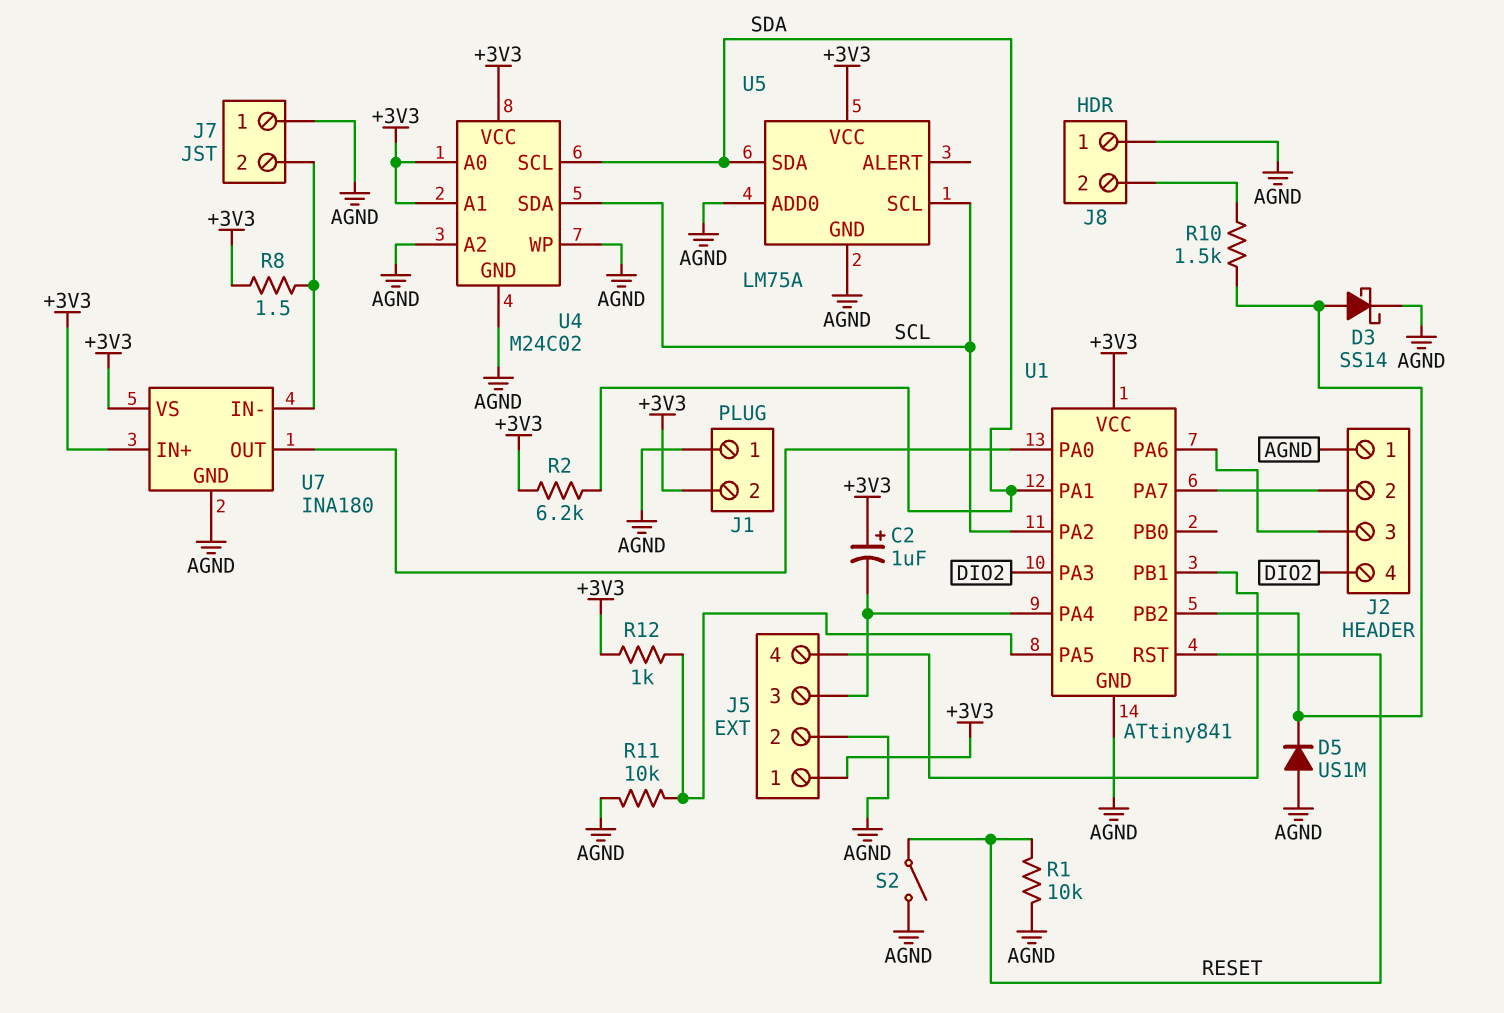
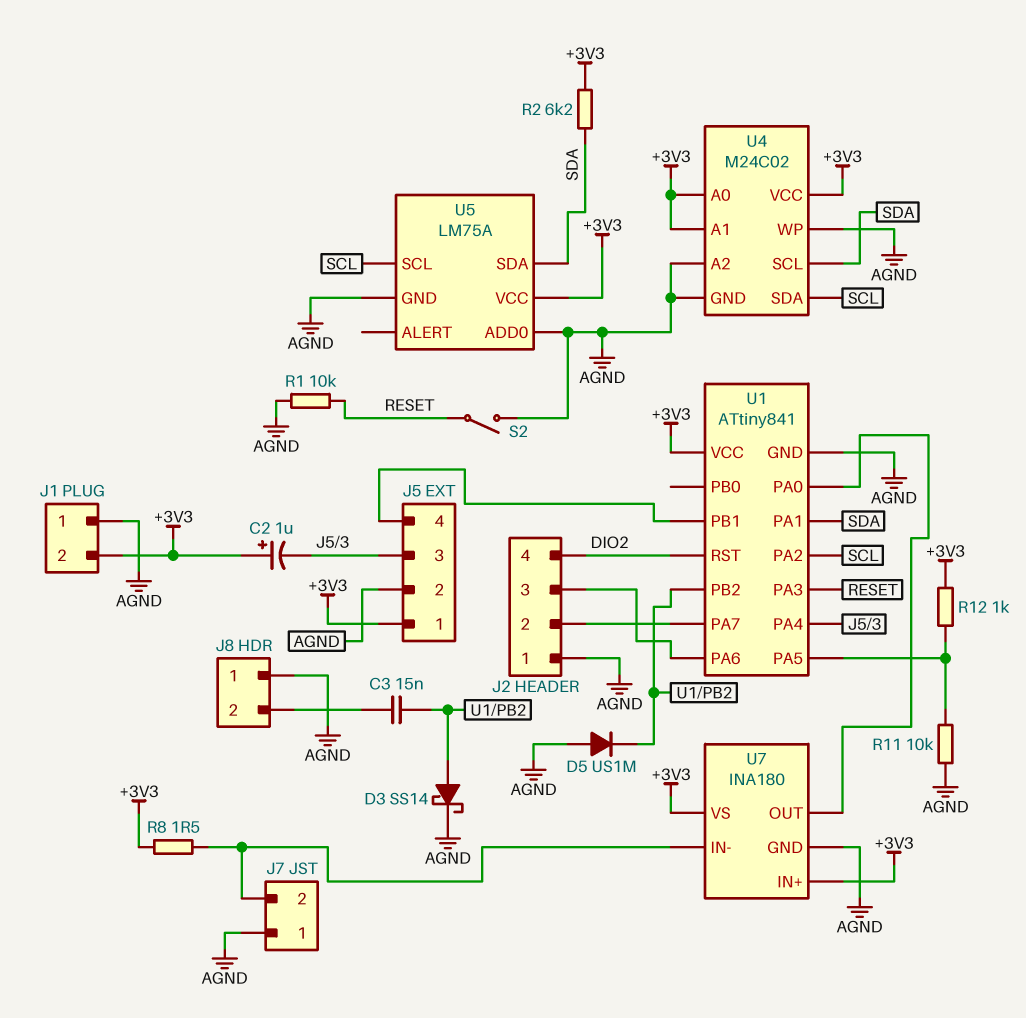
C3: none -> 15nF (J8/2, U1/PB2)
R10: 1.5k (J8/2, U1/PB2) -> none
U1 pin PA3: DIO2 -> RESET
U1 pin RST: RESET -> DIO2

